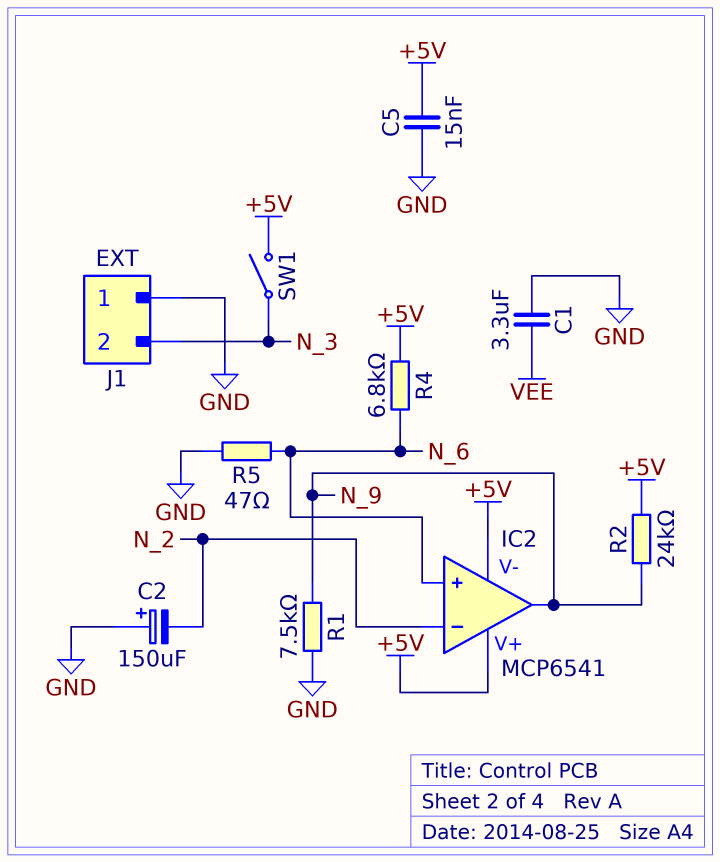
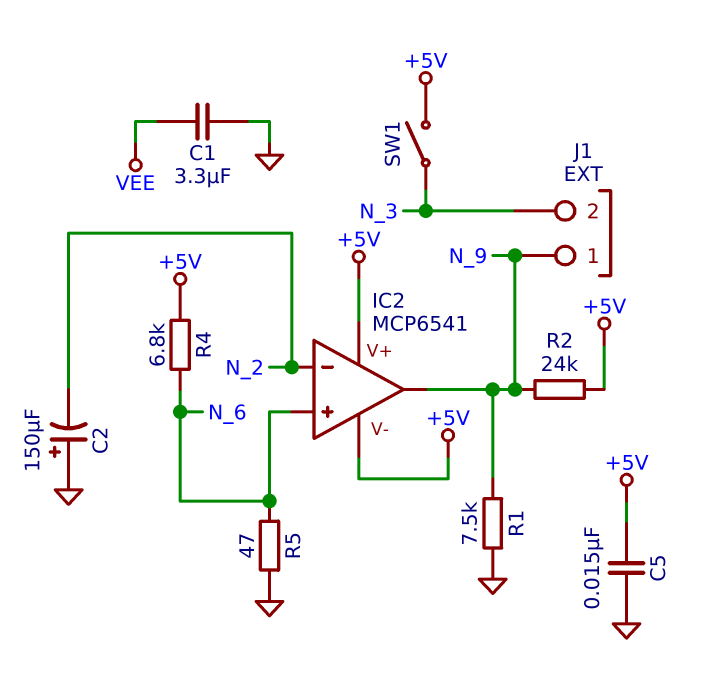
J1 pin 1: GND -> N_9

